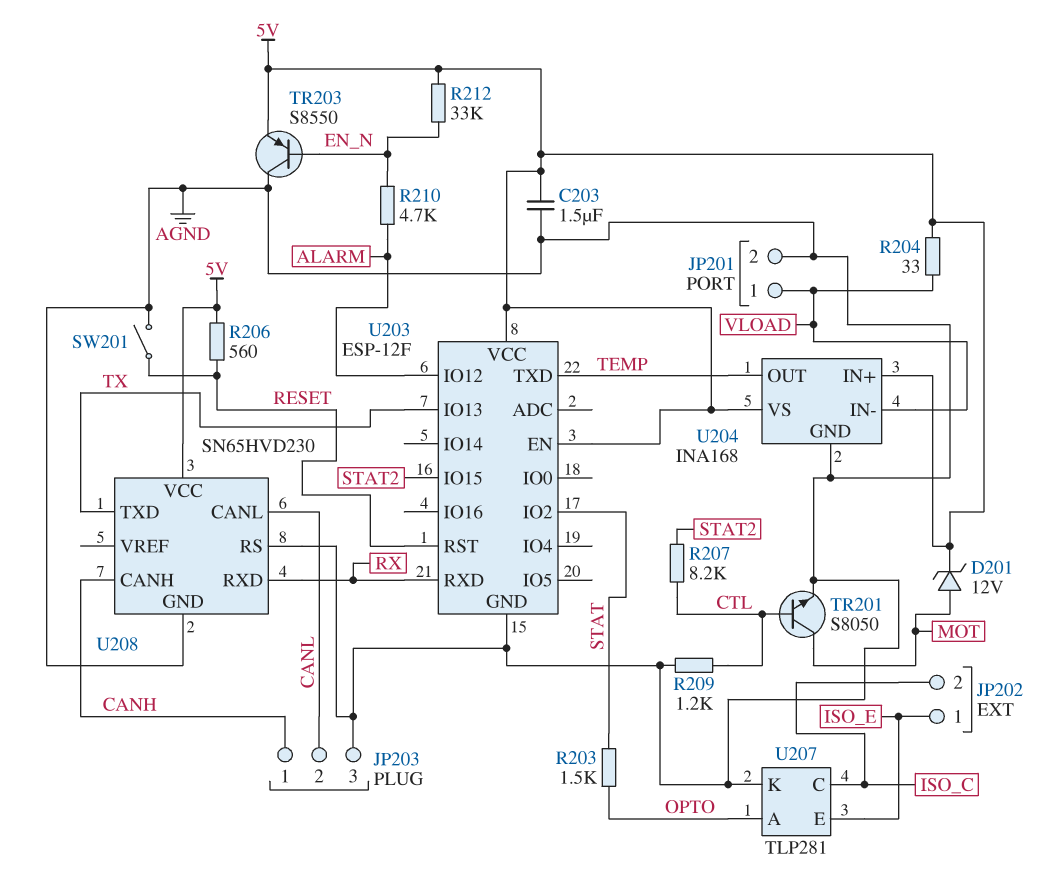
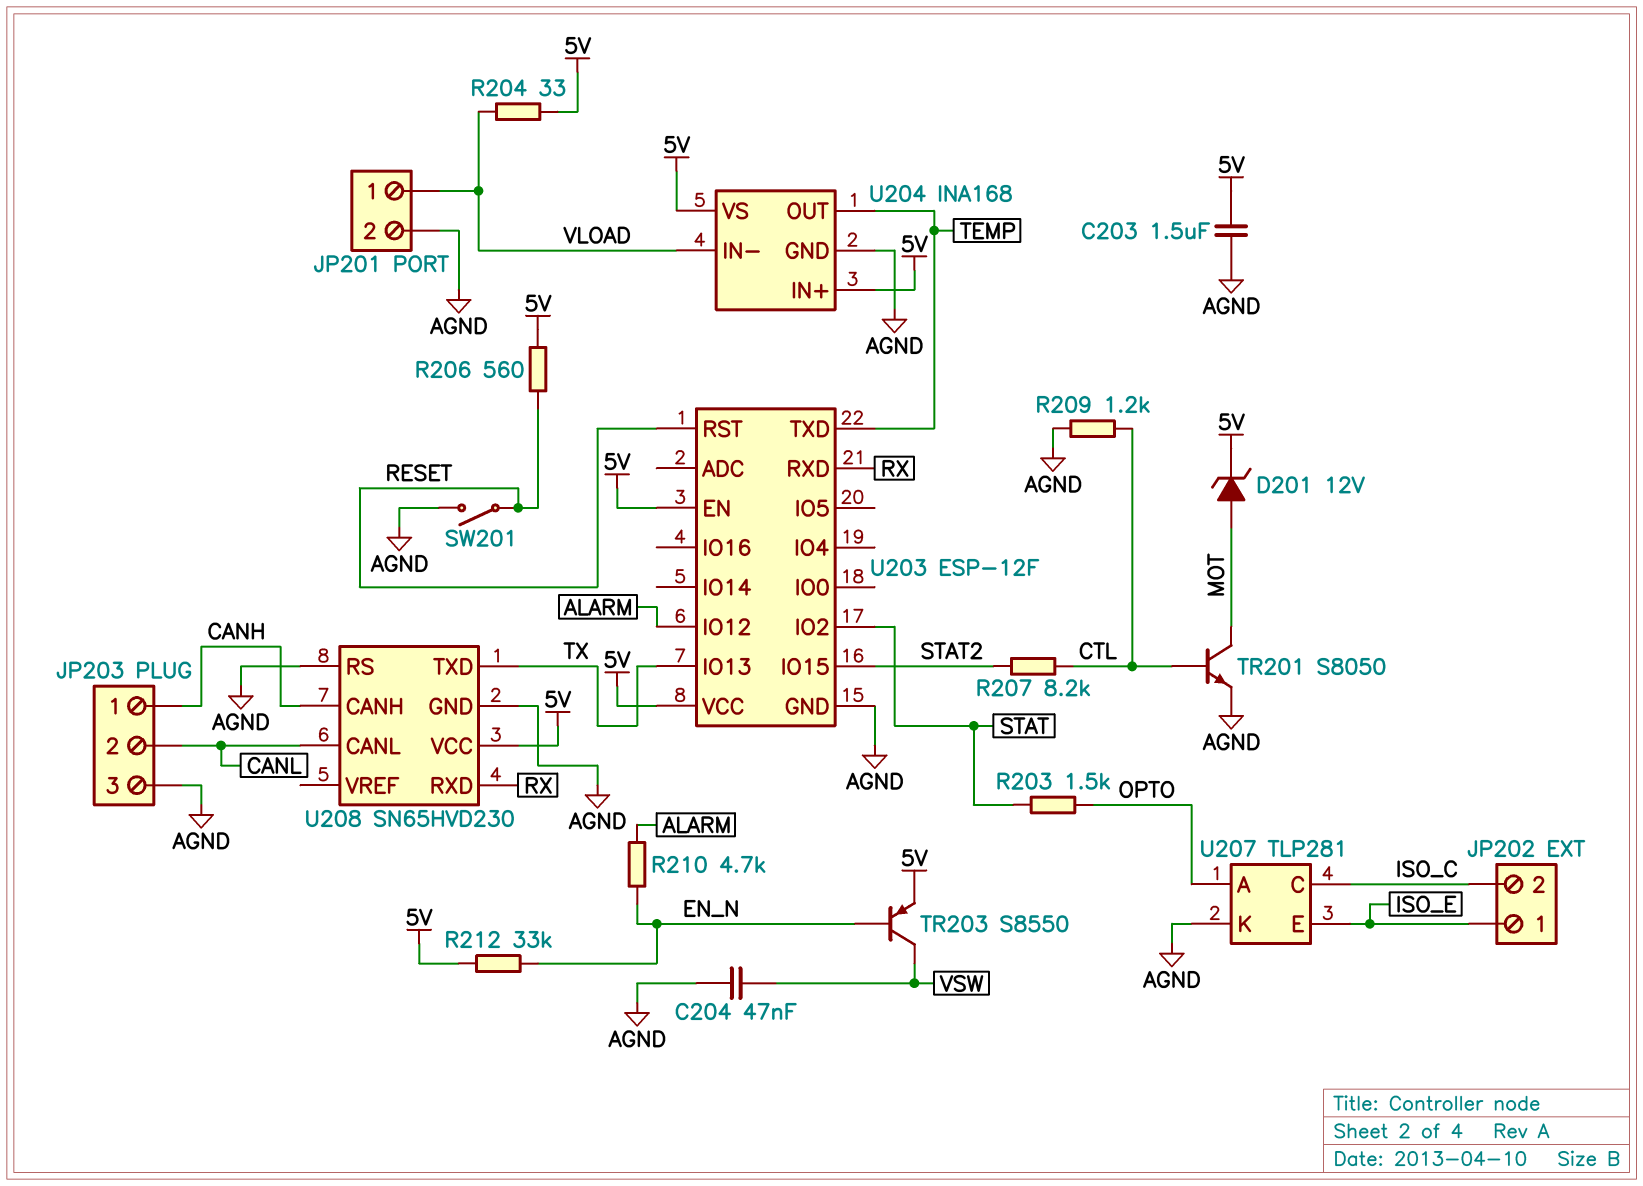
C204: none -> 47nF (AGND, VSW)
TR203: PNP S8550 (B EN_N, C AGND, E 5V) -> PNP S8550 (B EN_N, C VSW, E 5V)

